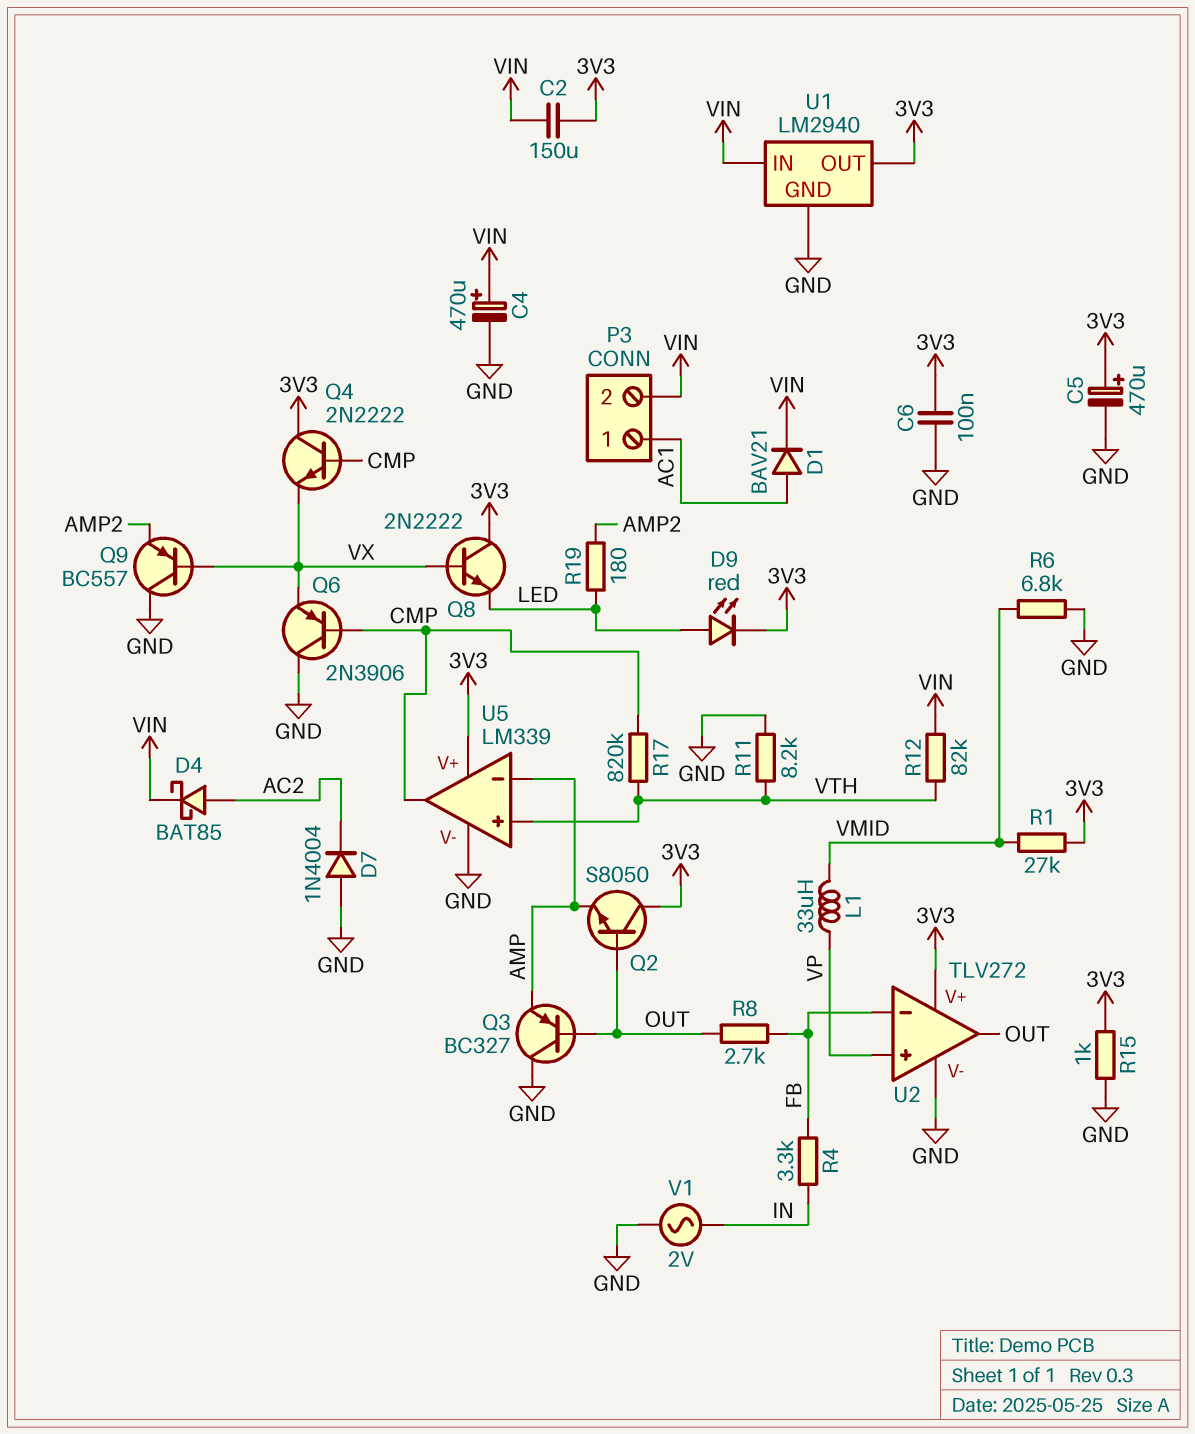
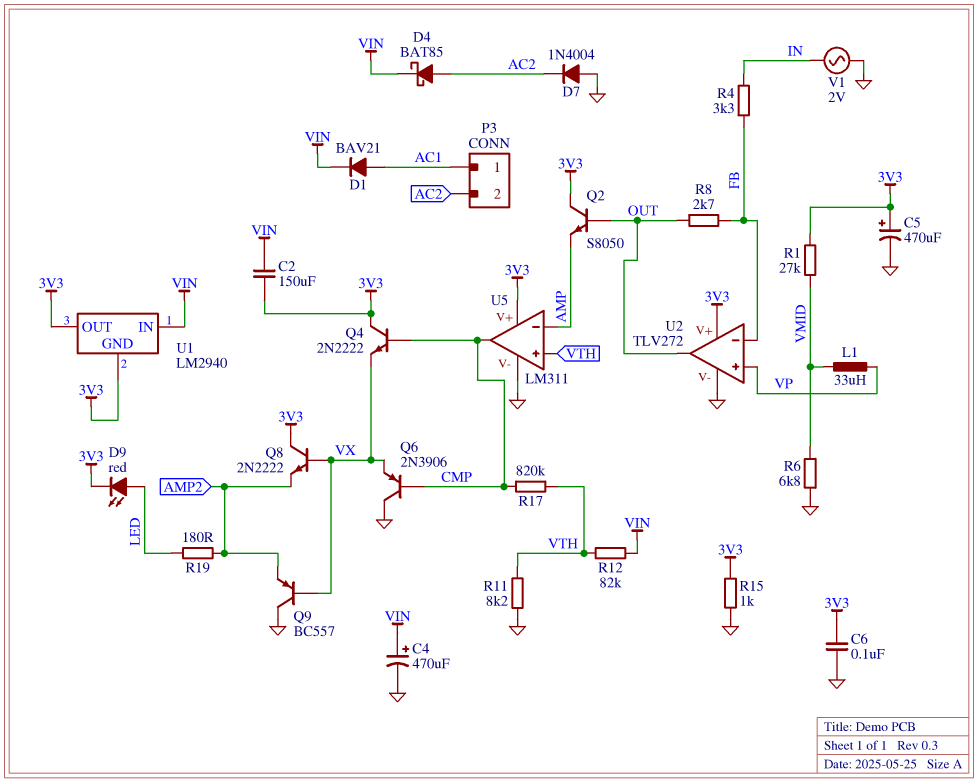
P3 pin 2: VIN -> AC2
Q3: PNP BC327 (B OUT, C GND, E AMP) -> none
Q8: NPN 2N2222 (B VX, C 3V3, E LED) -> NPN 2N2222 (B VX, C 3V3, E AMP2)
U1 pin GND: GND -> 3V3
U5: LM339 -> LM311

